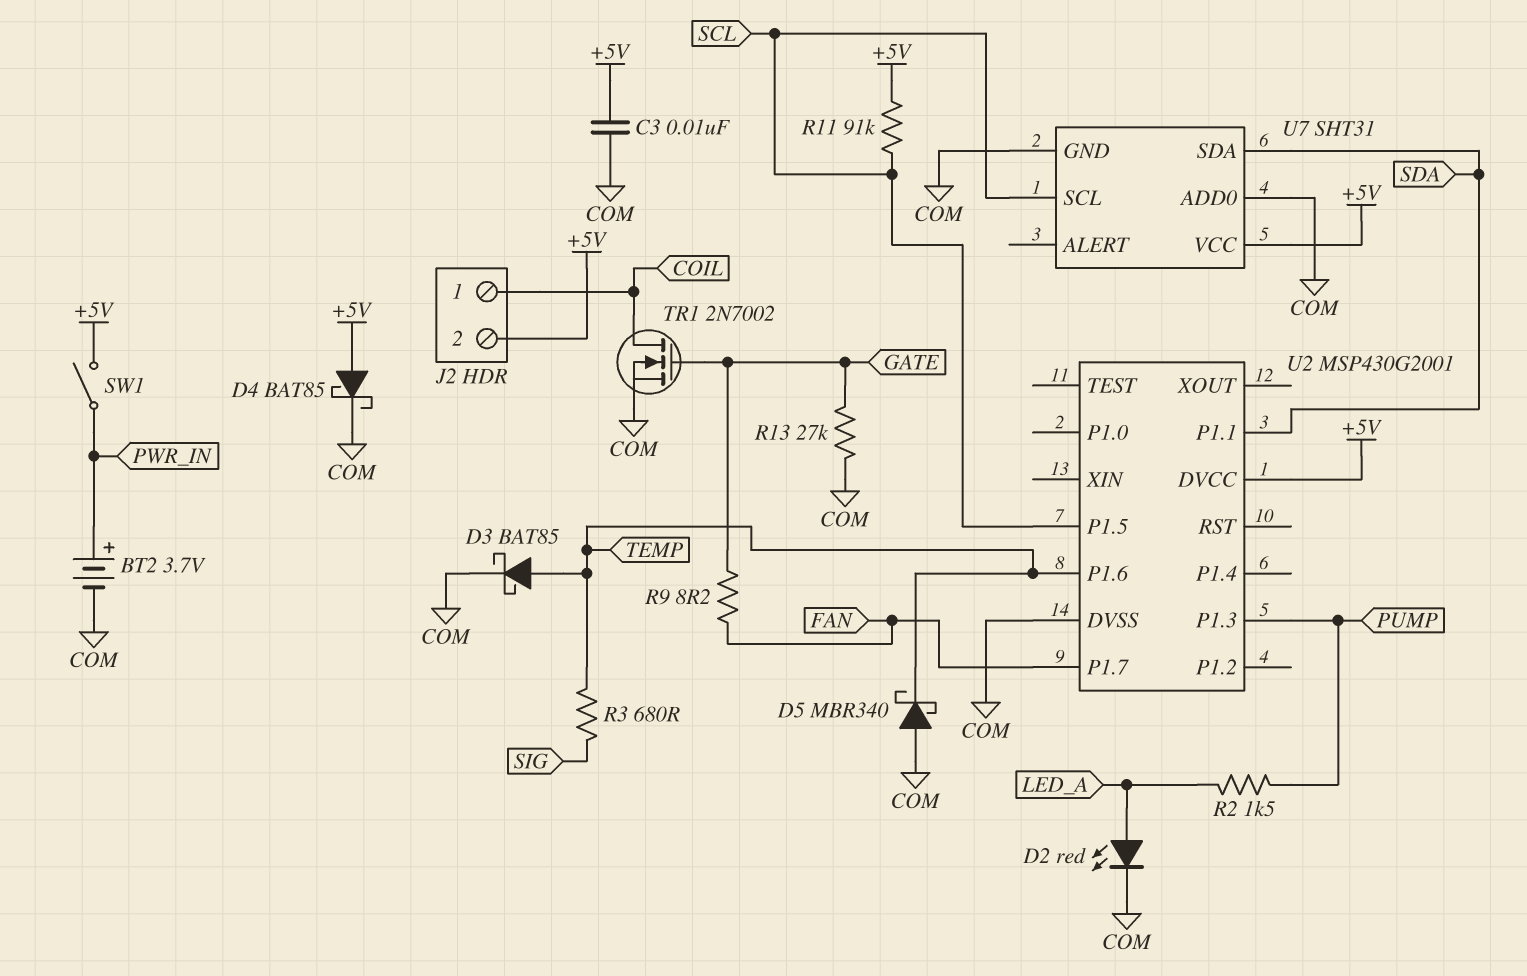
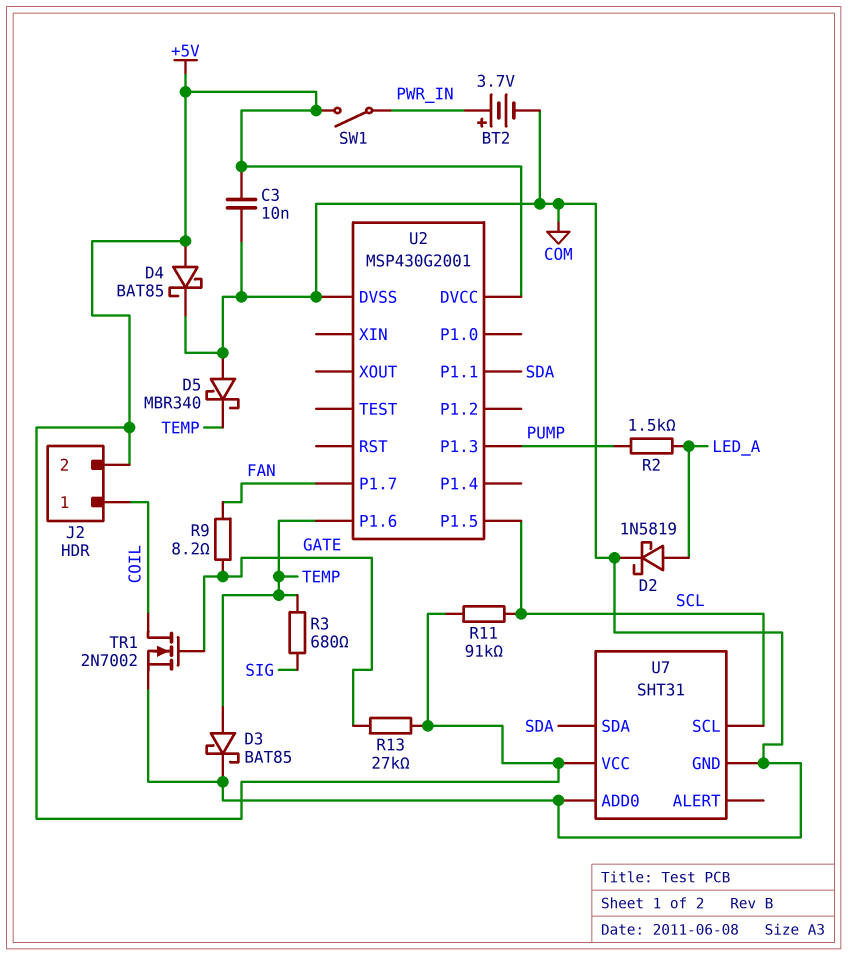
D2: LED red (A LED_A, K COM) -> schottky 1N5819 (A LED_A, K COM)
R13: 27k (COM, GATE) -> 27k (+5V, GATE)

